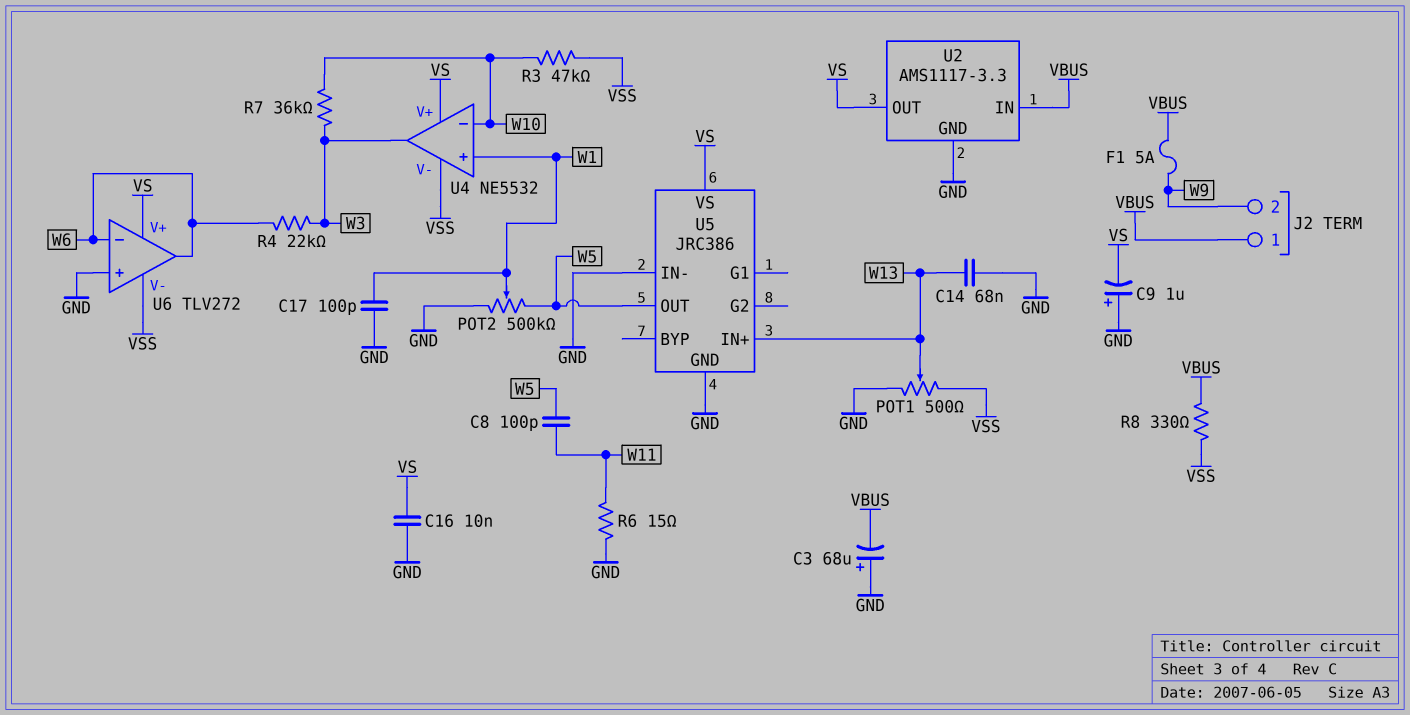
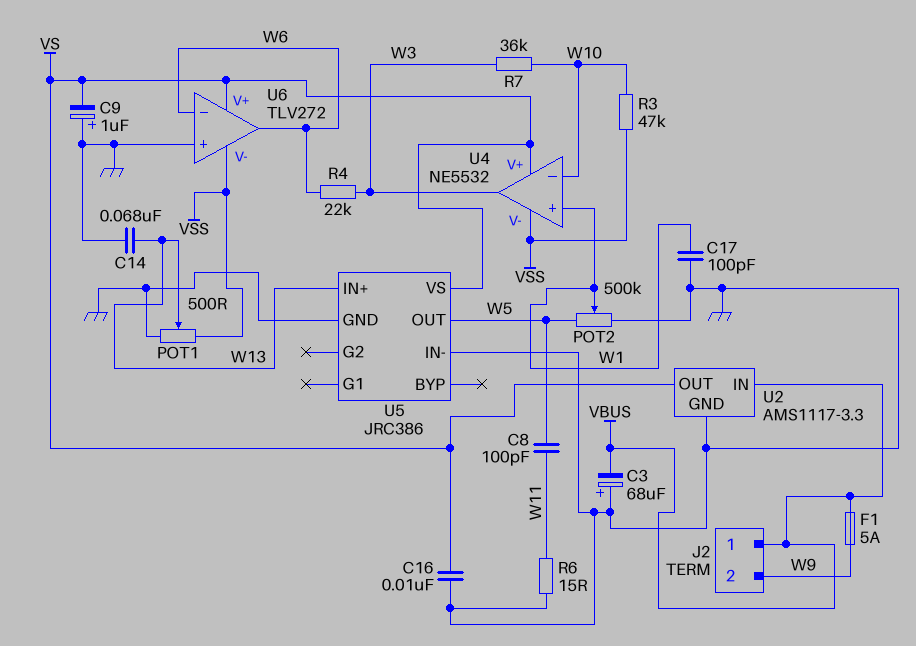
R8: 330 (VBUS, VSS) -> none

